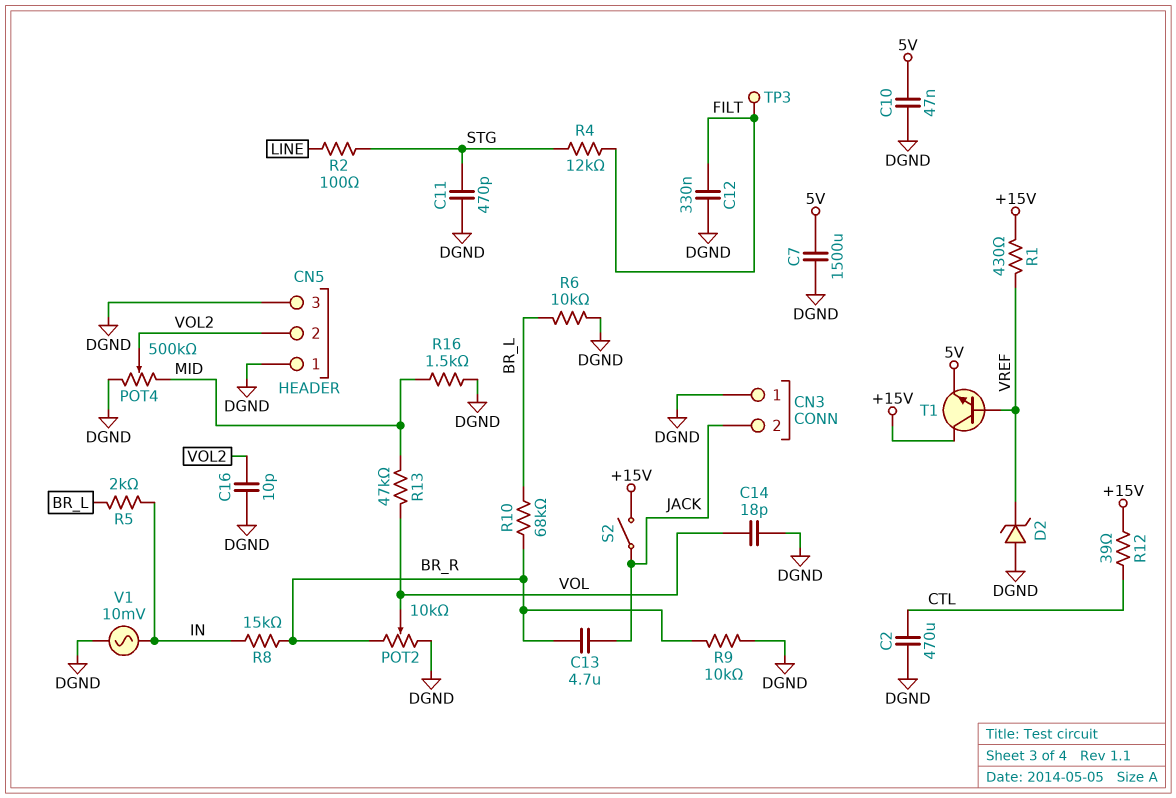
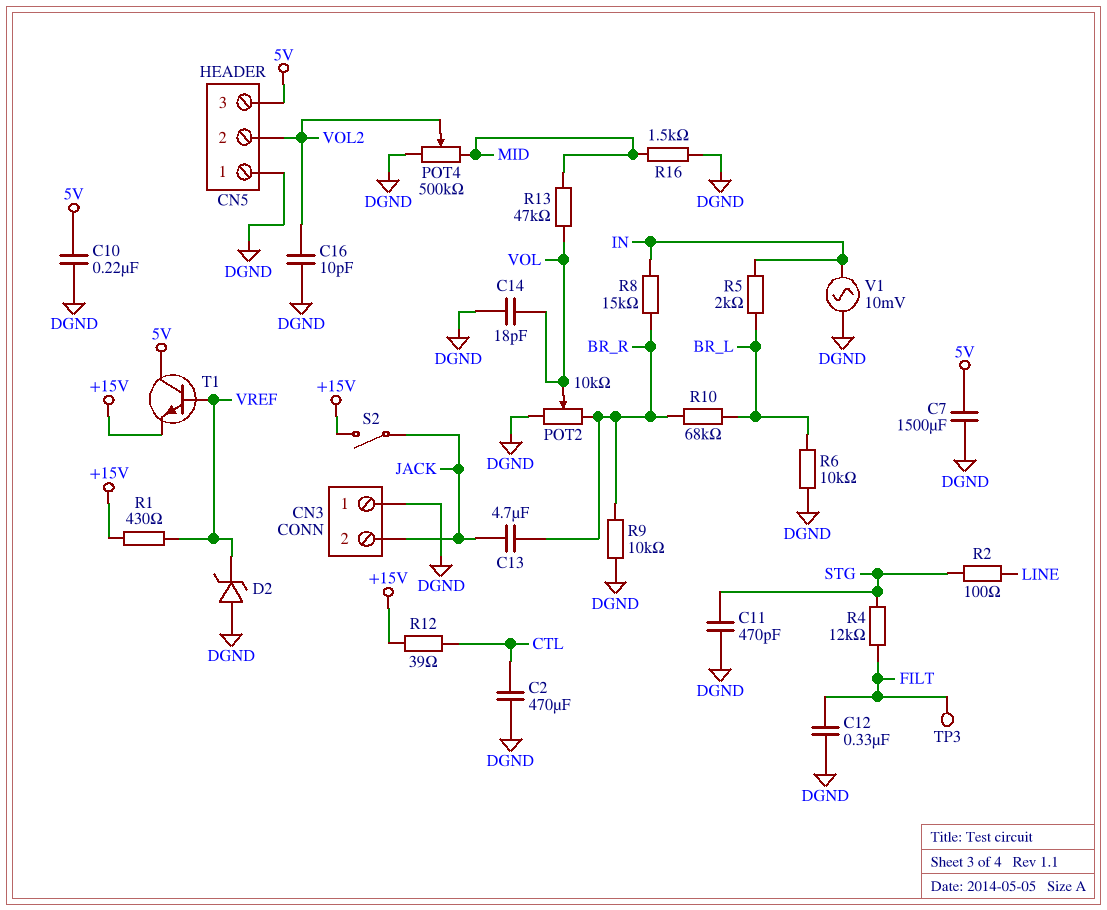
C10: 47nF (5V, DGND) -> 220nF (5V, DGND)
CN5 pin 3: DGND -> 5V
T1: NPN (B VREF, C +15V, E 5V) -> NPN (B VREF, C 5V, E +15V)

